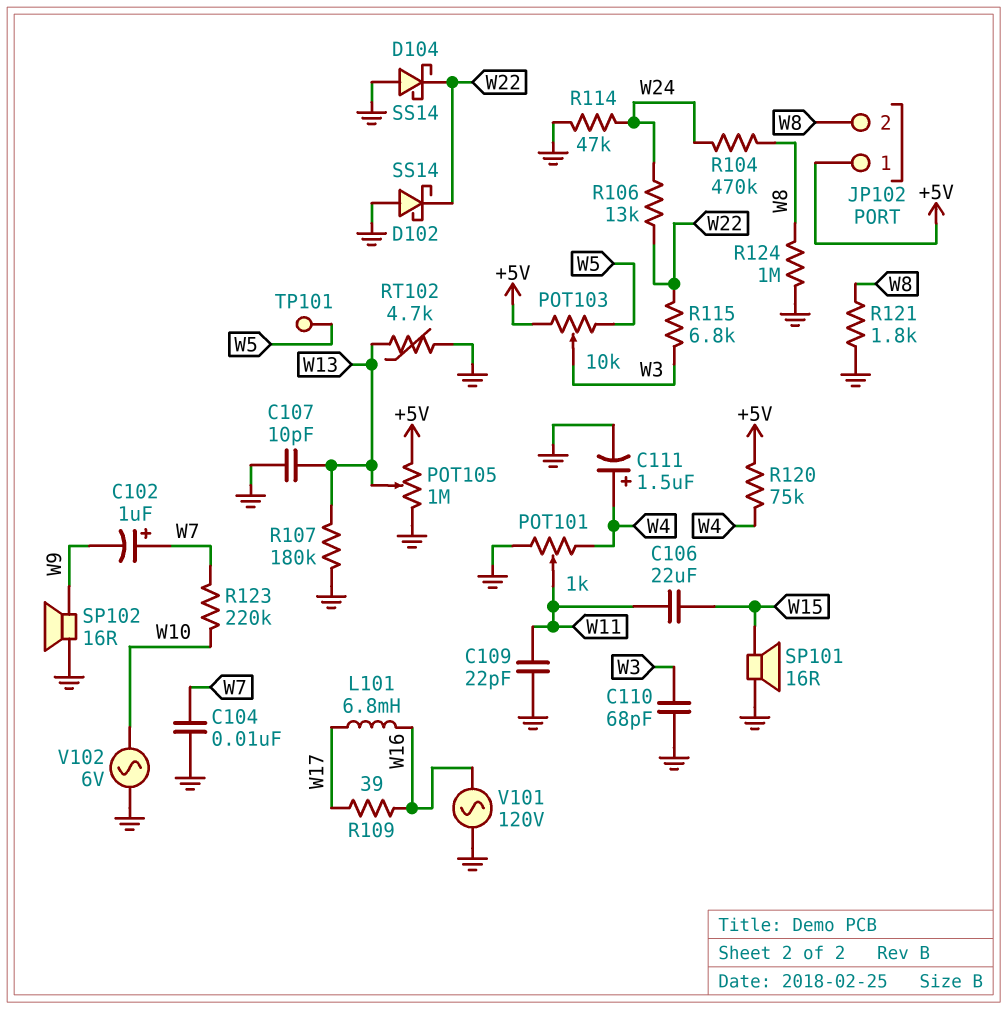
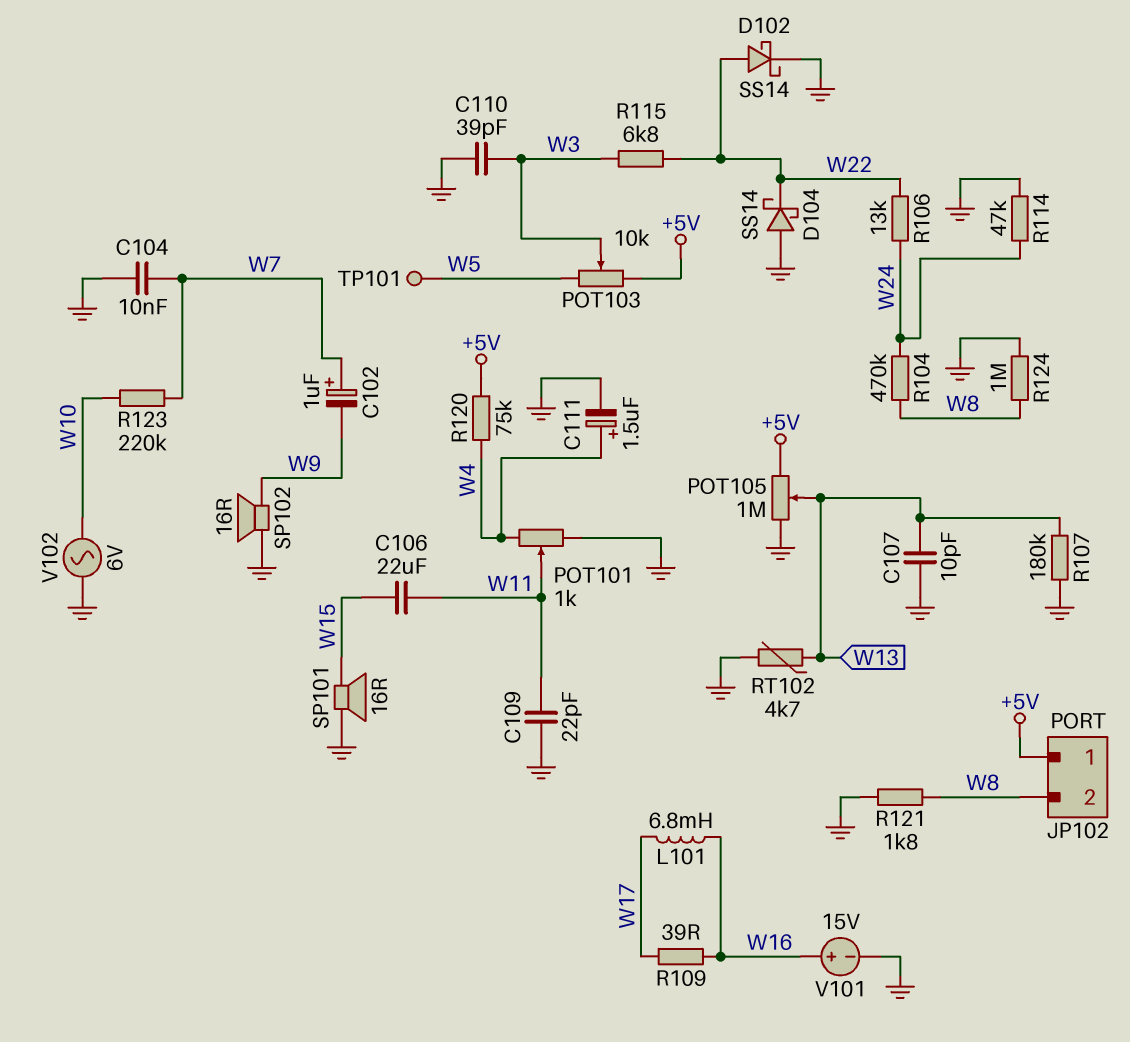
C110: 68pF (GND, W3) -> 39pF (GND, W3)
D102: schottky SS14 (A GND, K W22) -> schottky SS14 (A W22, K GND)
V101: AC 120V (GND, W16) -> 15V (plus W16, minus GND)

